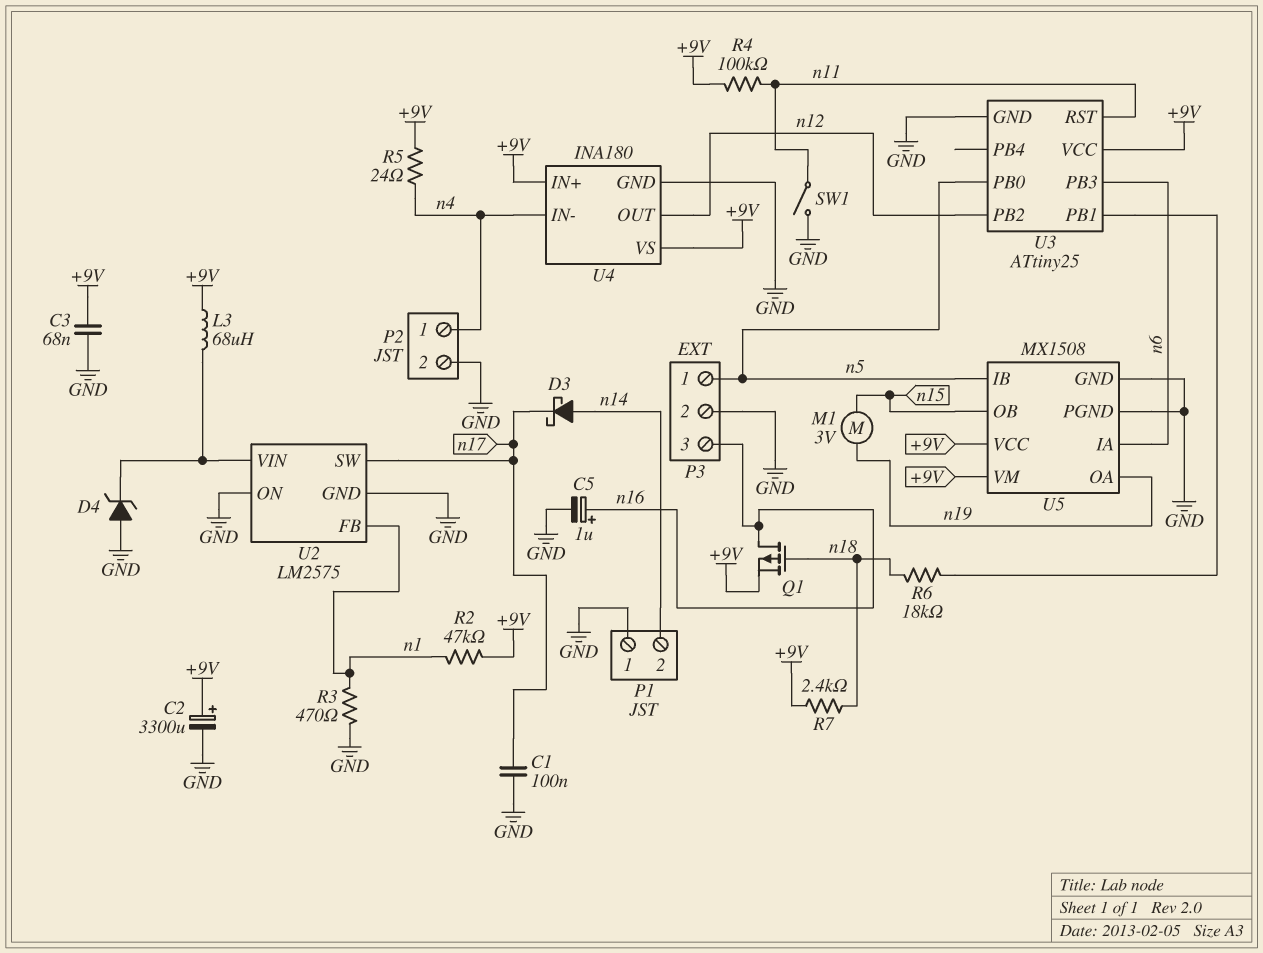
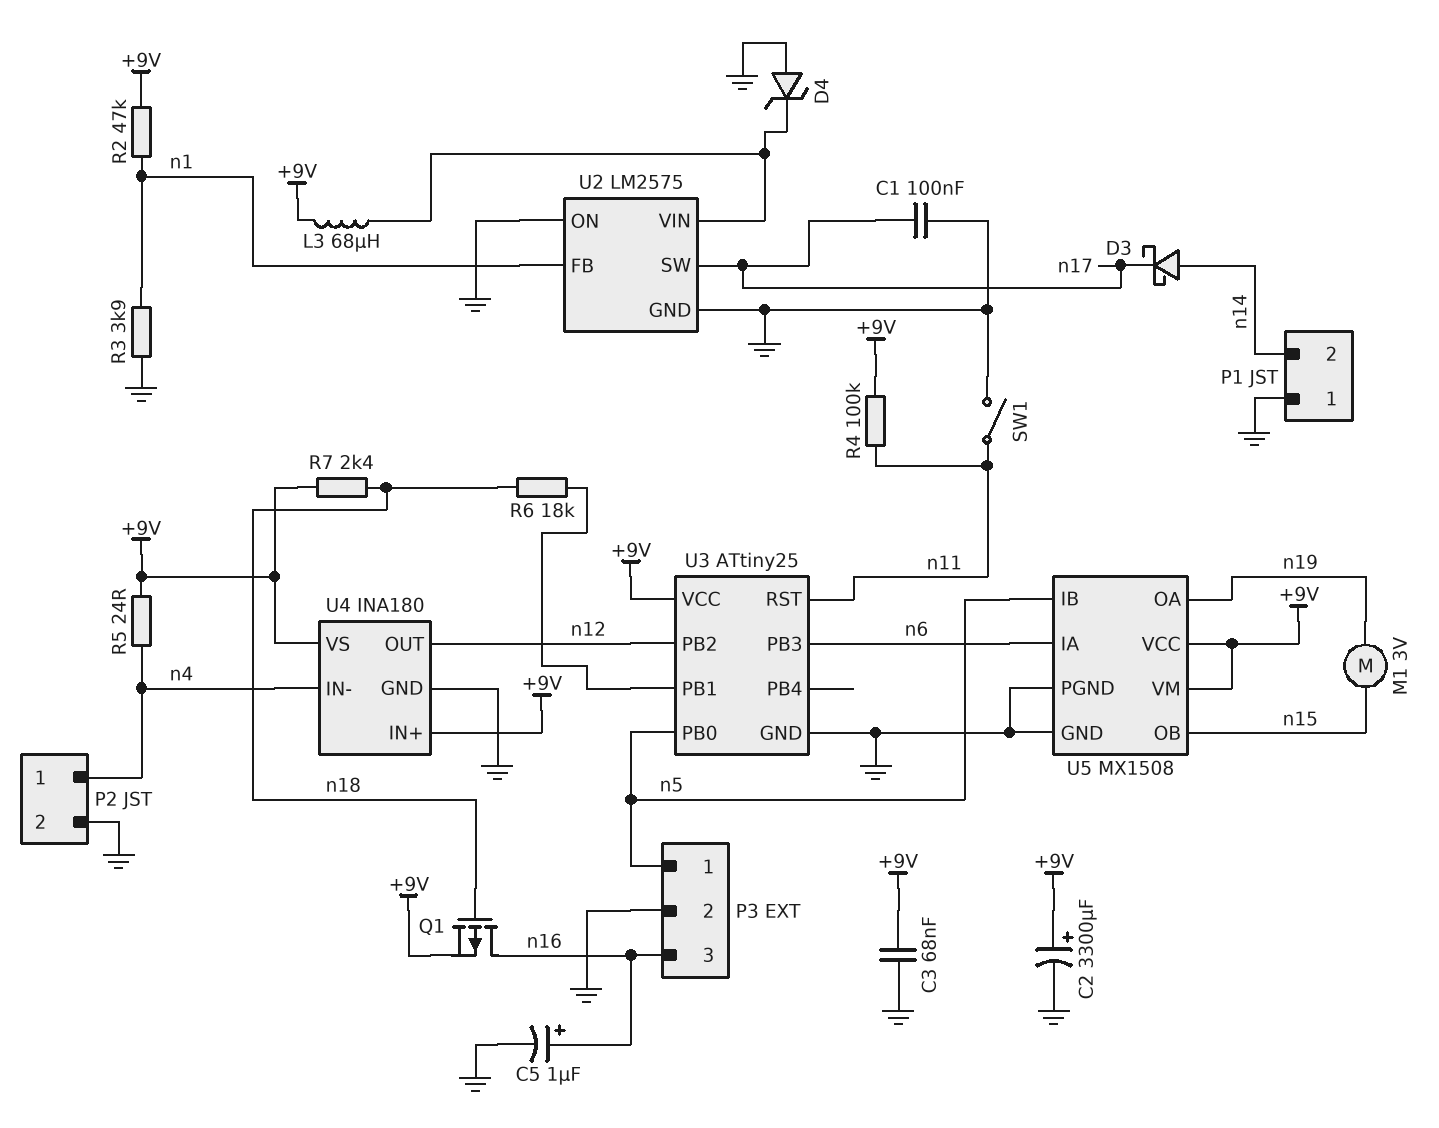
R3: 470 (GND, n1) -> 3.9k (GND, n1)

